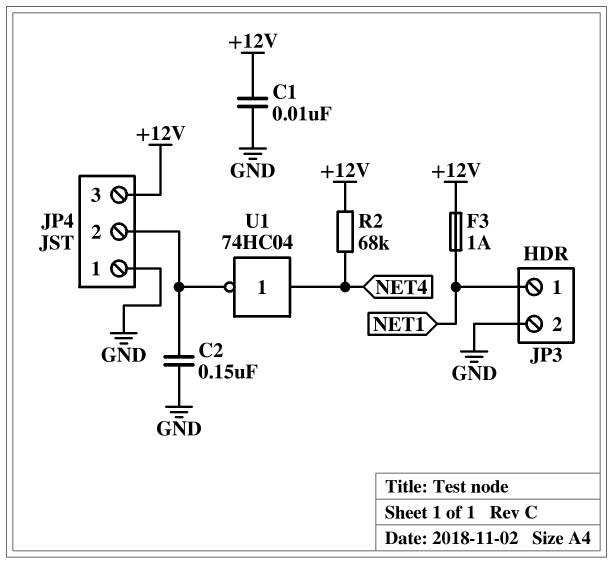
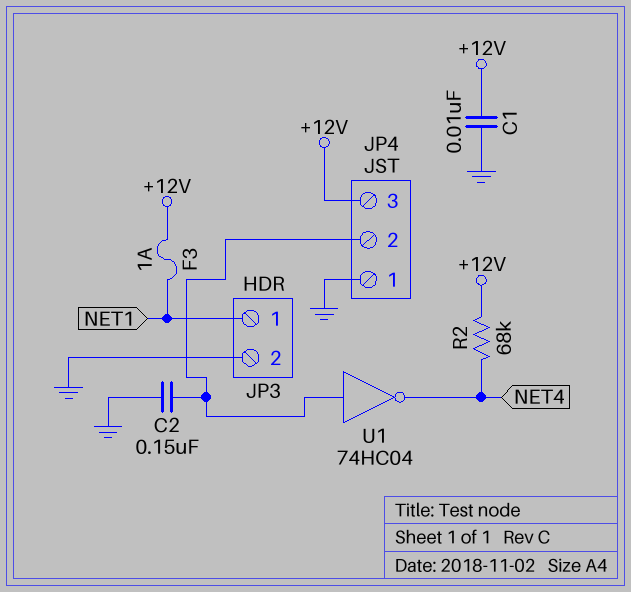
U1: NOT 74HC04 (in NET4, out JP4/2) -> NOT 74HC04 (in JP4/2, out NET4)

